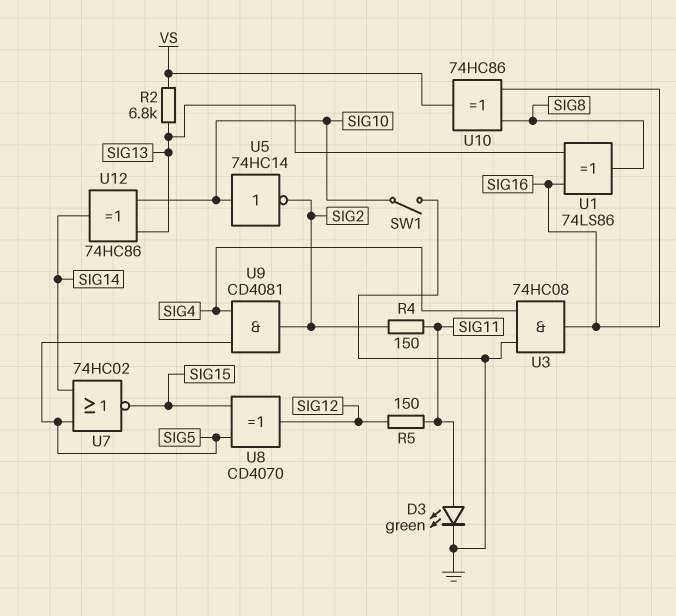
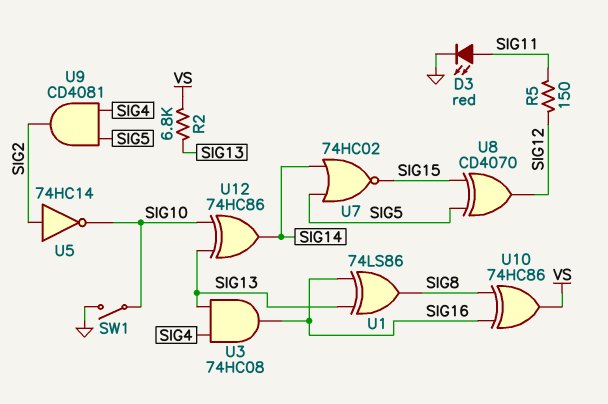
D3: LED green (A SIG11, K GND) -> LED red (A SIG11, K GND)
R4: 150 (SIG2, SIG11) -> none
U3: AND 74HC08 (in GND, in SIG4, out SIG16) -> AND 74HC08 (in SIG4, in SIG13, out SIG16)
U5: NOT 74HC14 (in SIG10, out SIG2) -> NOT 74HC14 (in SIG2, out SIG10)

